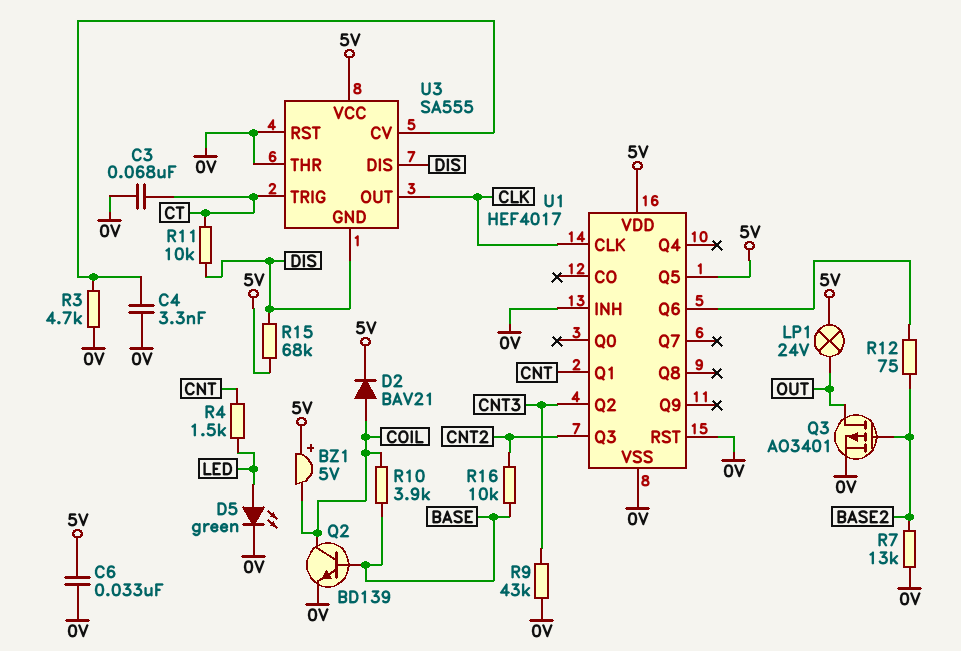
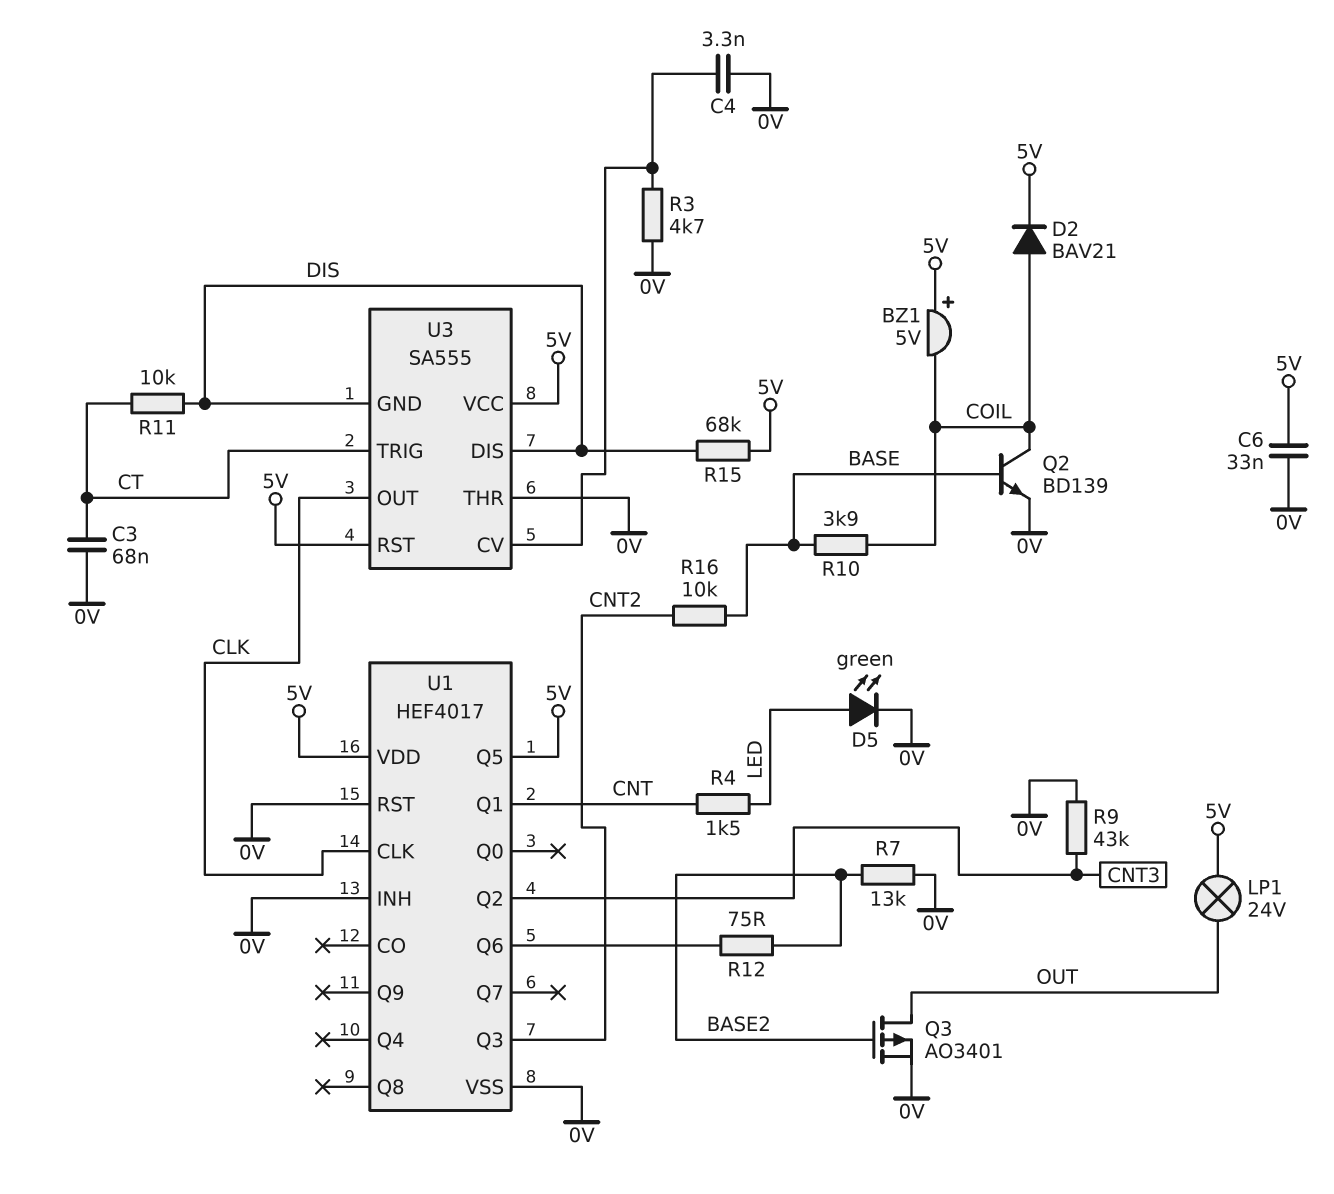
U3 pin RST: 0V -> 5V

